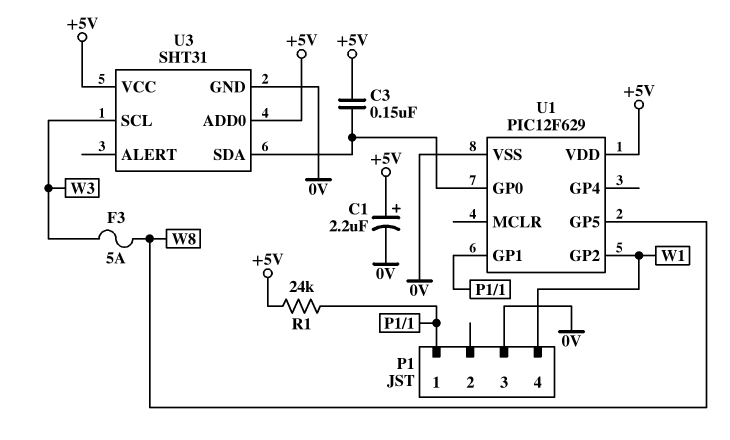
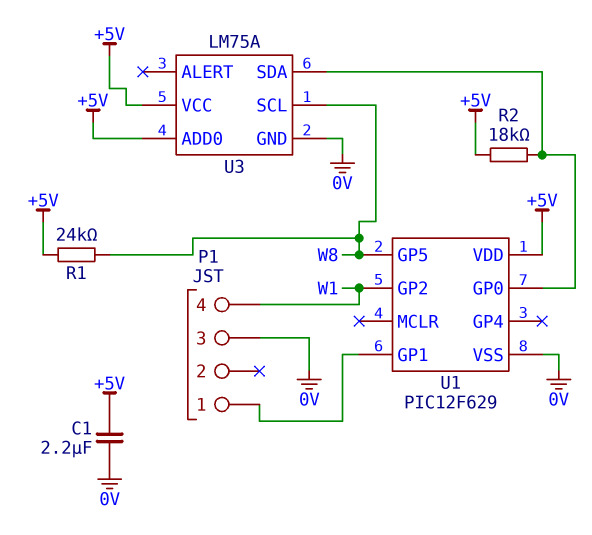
C1: 2.2uF (plus +5V, minus 0V) -> 2.2uF (+5V, 0V)
C3: 150nF (+5V, U1/GP0) -> none
F3: 5A (W3, W8) -> none
R1: 24k (+5V, P1/1) -> 24k (+5V, W8)
R2: none -> 18k (+5V, U1/GP0)
U3: SHT31 -> LM75A
U3 pin SCL: W3 -> W8

